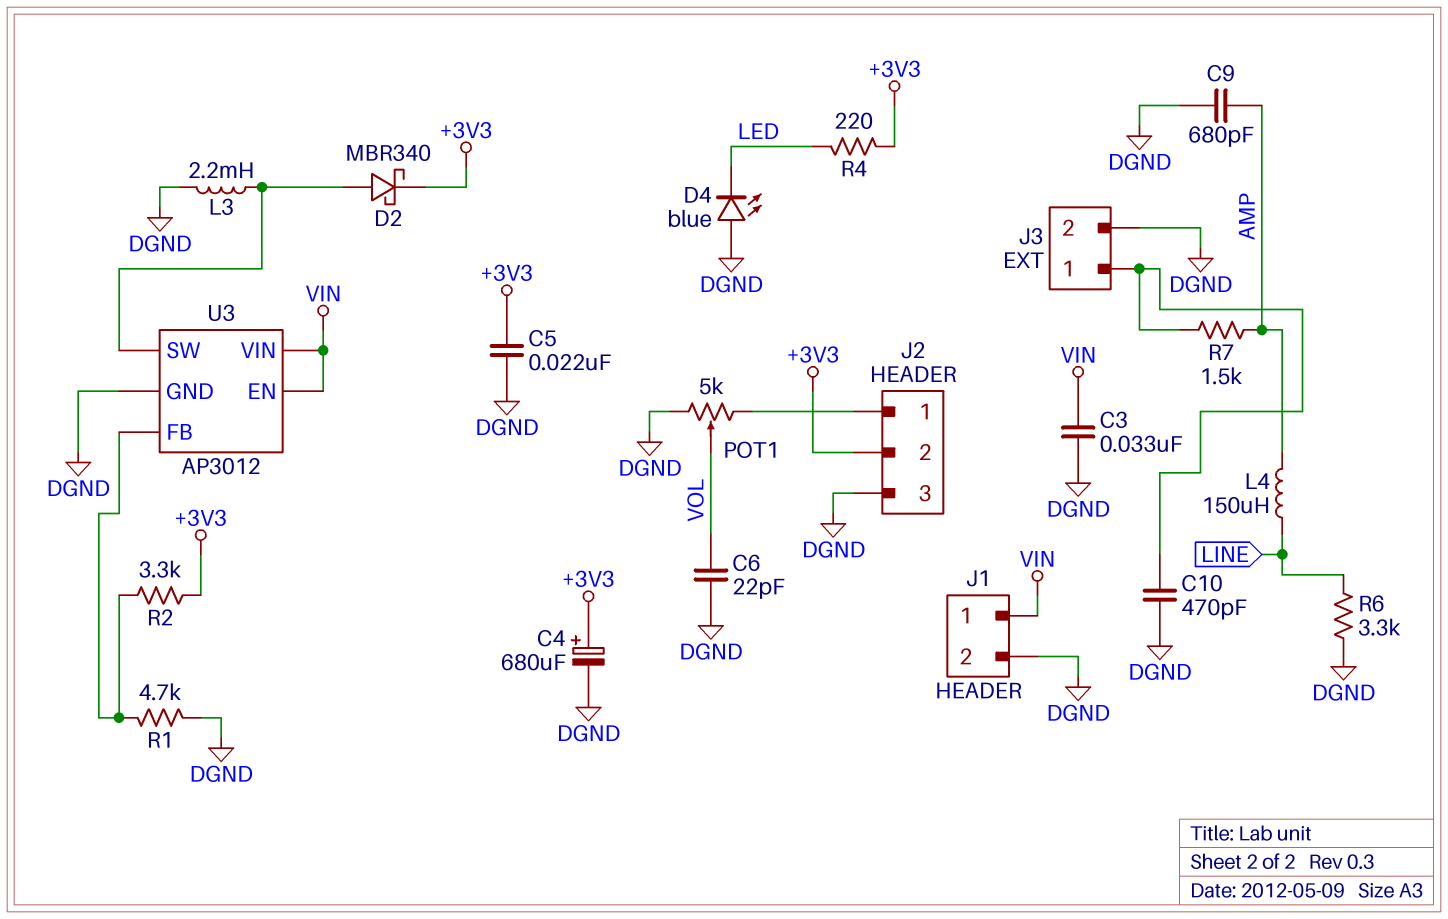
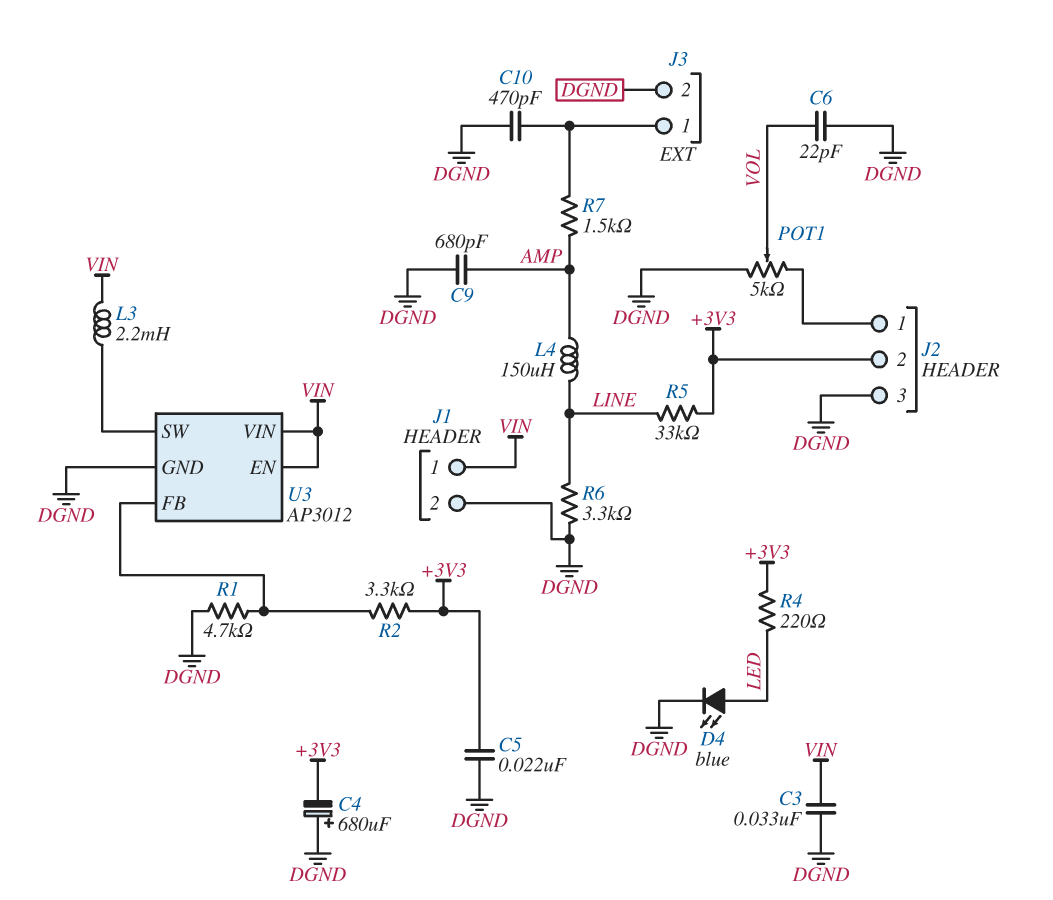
C4: 680uF (plus +3V3, minus DGND) -> 680uF (plus DGND, minus +3V3)
D2: schottky MBR340 (A U3/SW, K +3V3) -> none
D4: LED blue (A DGND, K LED) -> LED blue (A LED, K DGND)
L3: 2.2mH (DGND, U3/SW) -> 2.2mH (U3/SW, VIN)
R5: none -> 33k (+3V3, LINE)

